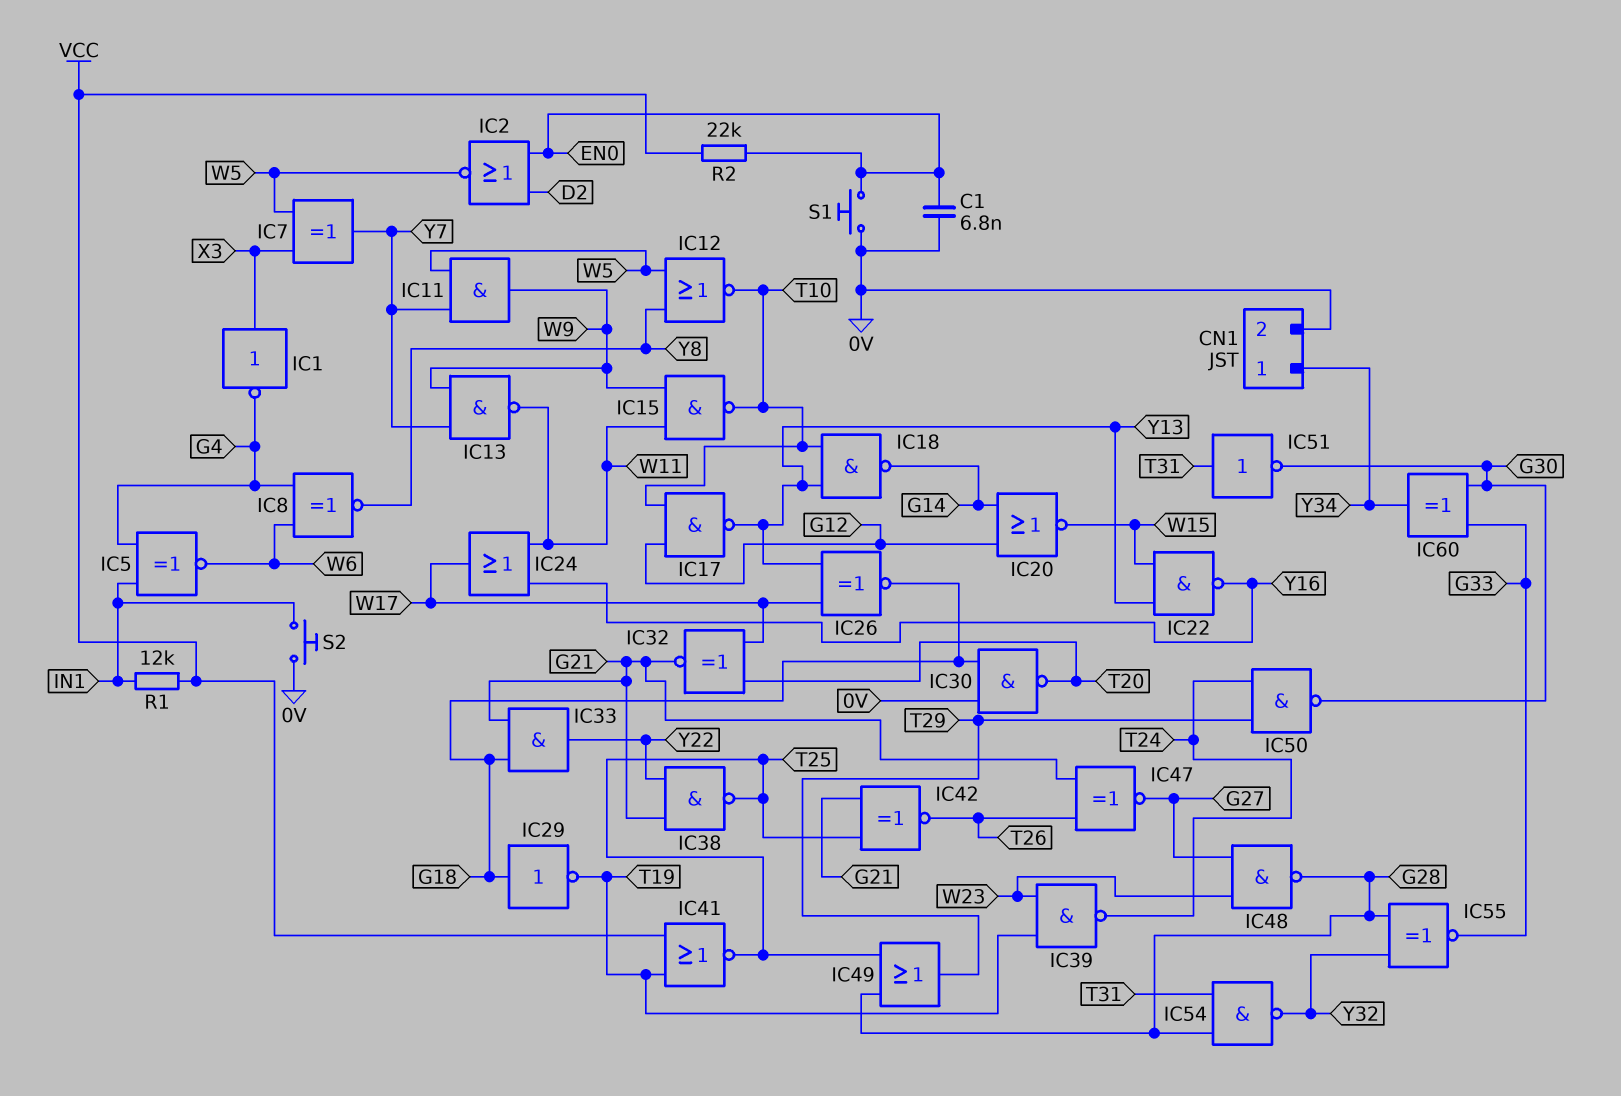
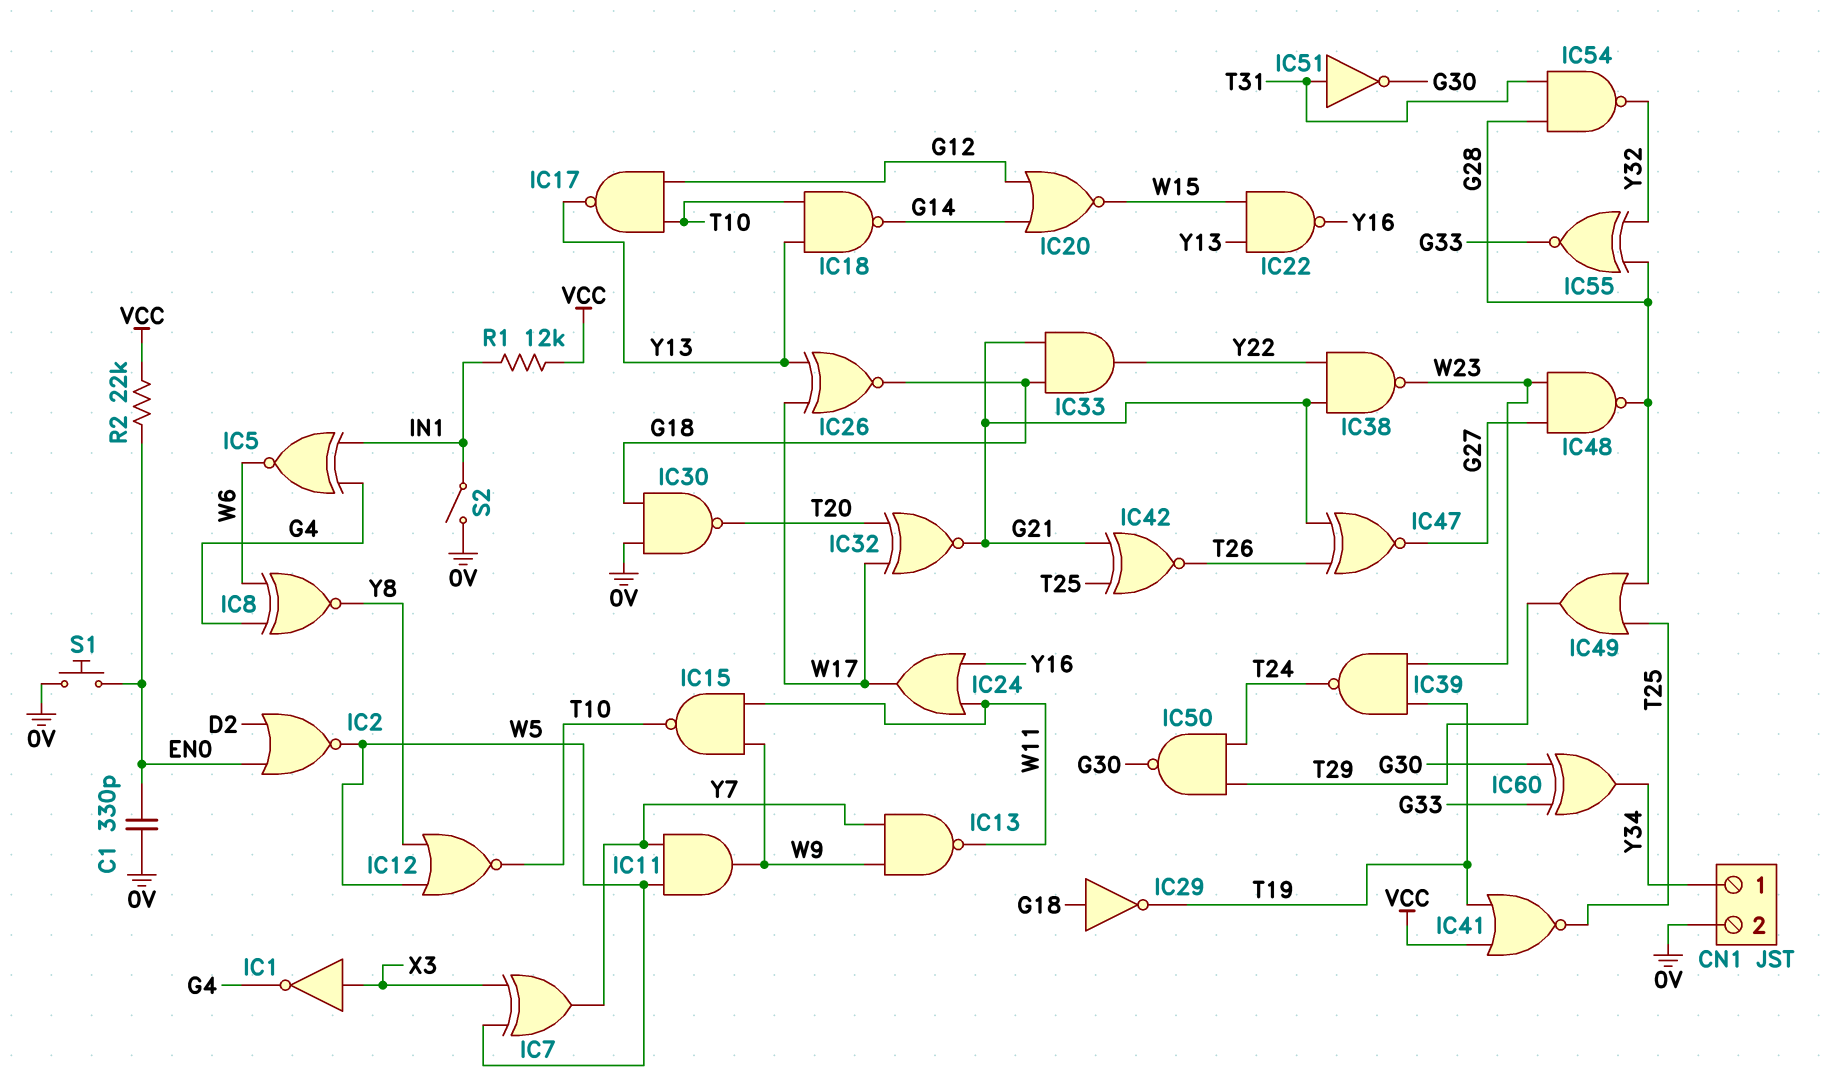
C1: 6.8nF (0V, EN0) -> 330pF (0V, EN0)
IC38: NAND (in G21, in Y22, out T25) -> NAND (in G21, in Y22, out W23)
S2: button (0V, IN1) -> switch (0V, IN1)

